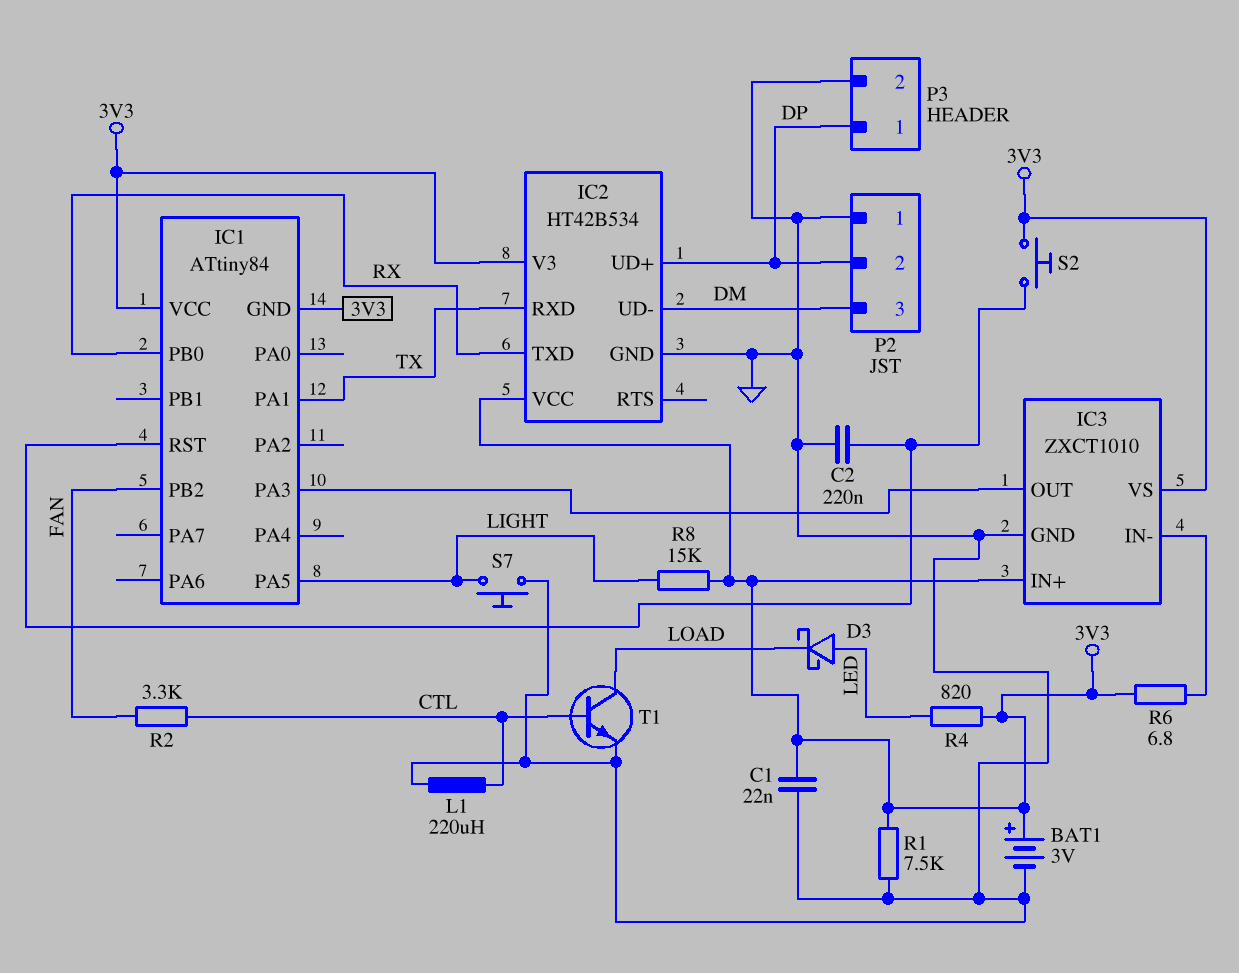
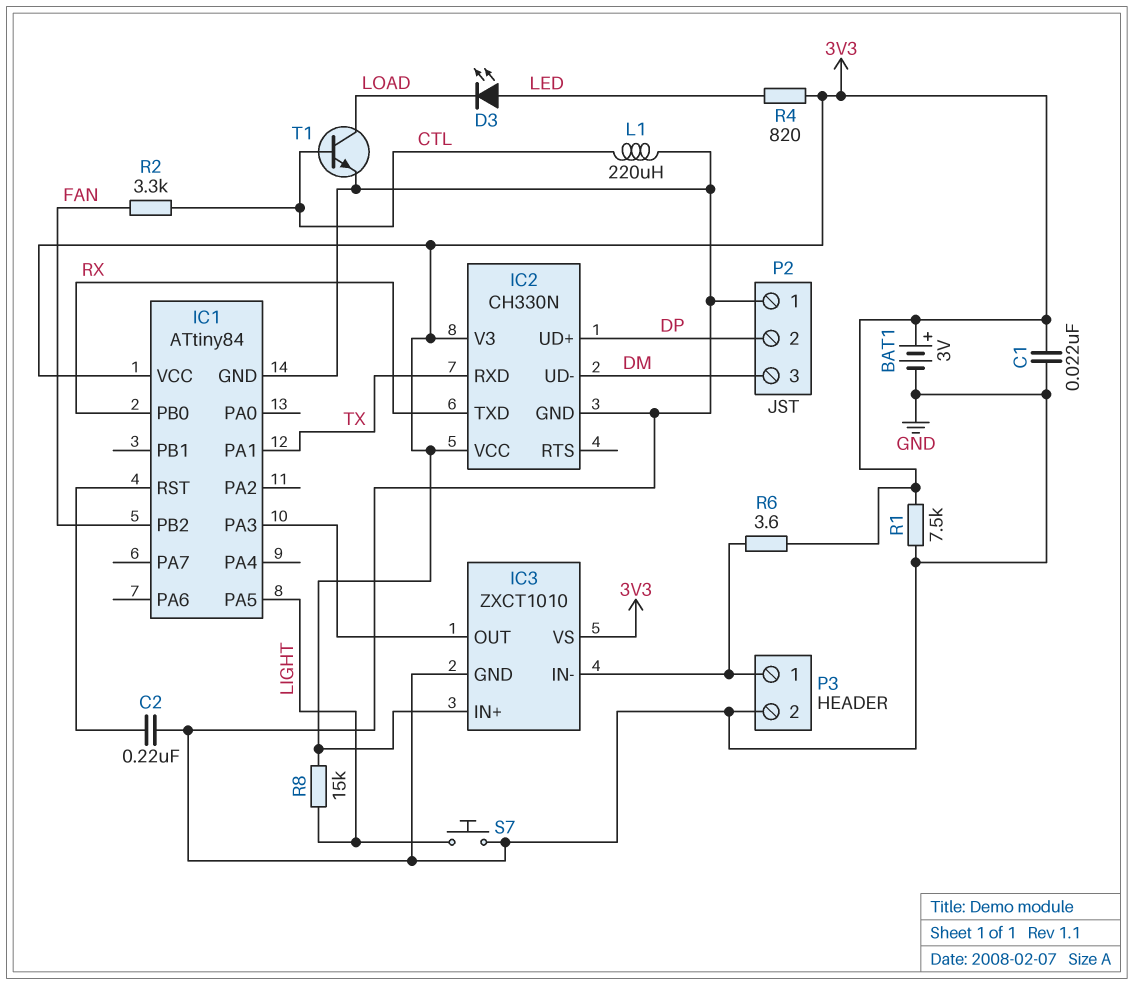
D3: schottky (A LED, K LOAD) -> LED (A LED, K LOAD)
IC1 pin GND: 3V3 -> GND
IC2: HT42B534 -> CH330N
P3 pin 1: DP -> IC3/IN-
R6: 6.8 (3V3, IC3/IN-) -> 3.6 (3V3, IC3/IN-)
S2: button (3V3, IC1/RST) -> none

